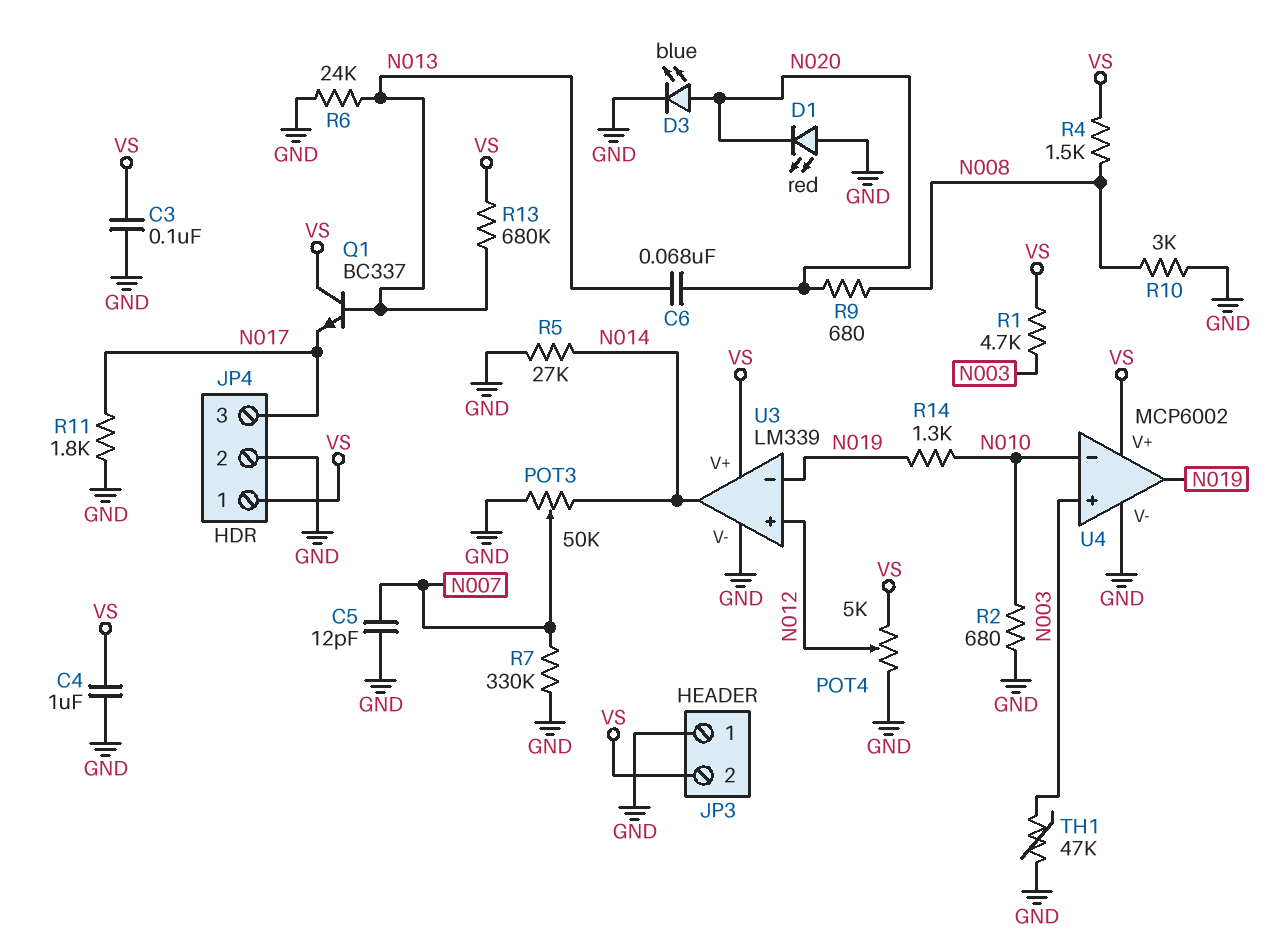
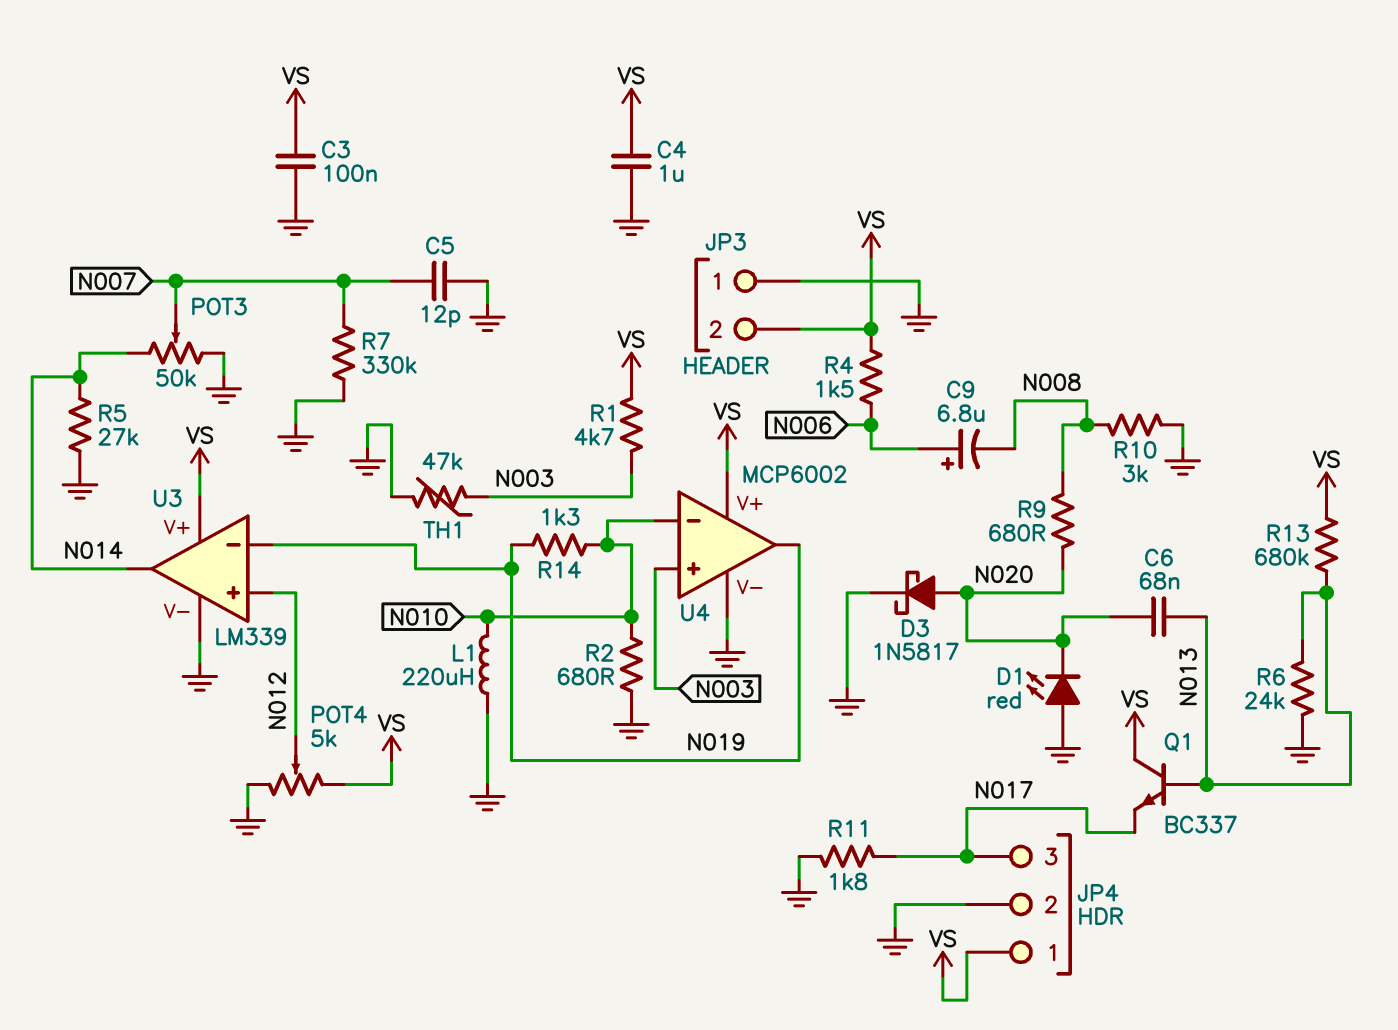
C9: none -> 6.8uF (plus N006, minus N008)
D3: LED blue (A N020, K GND) -> schottky 1N5817 (A N020, K GND)
L1: none -> 220uH (GND, N010)
R4: 1.5k (N008, VS) -> 1.5k (N006, VS)

